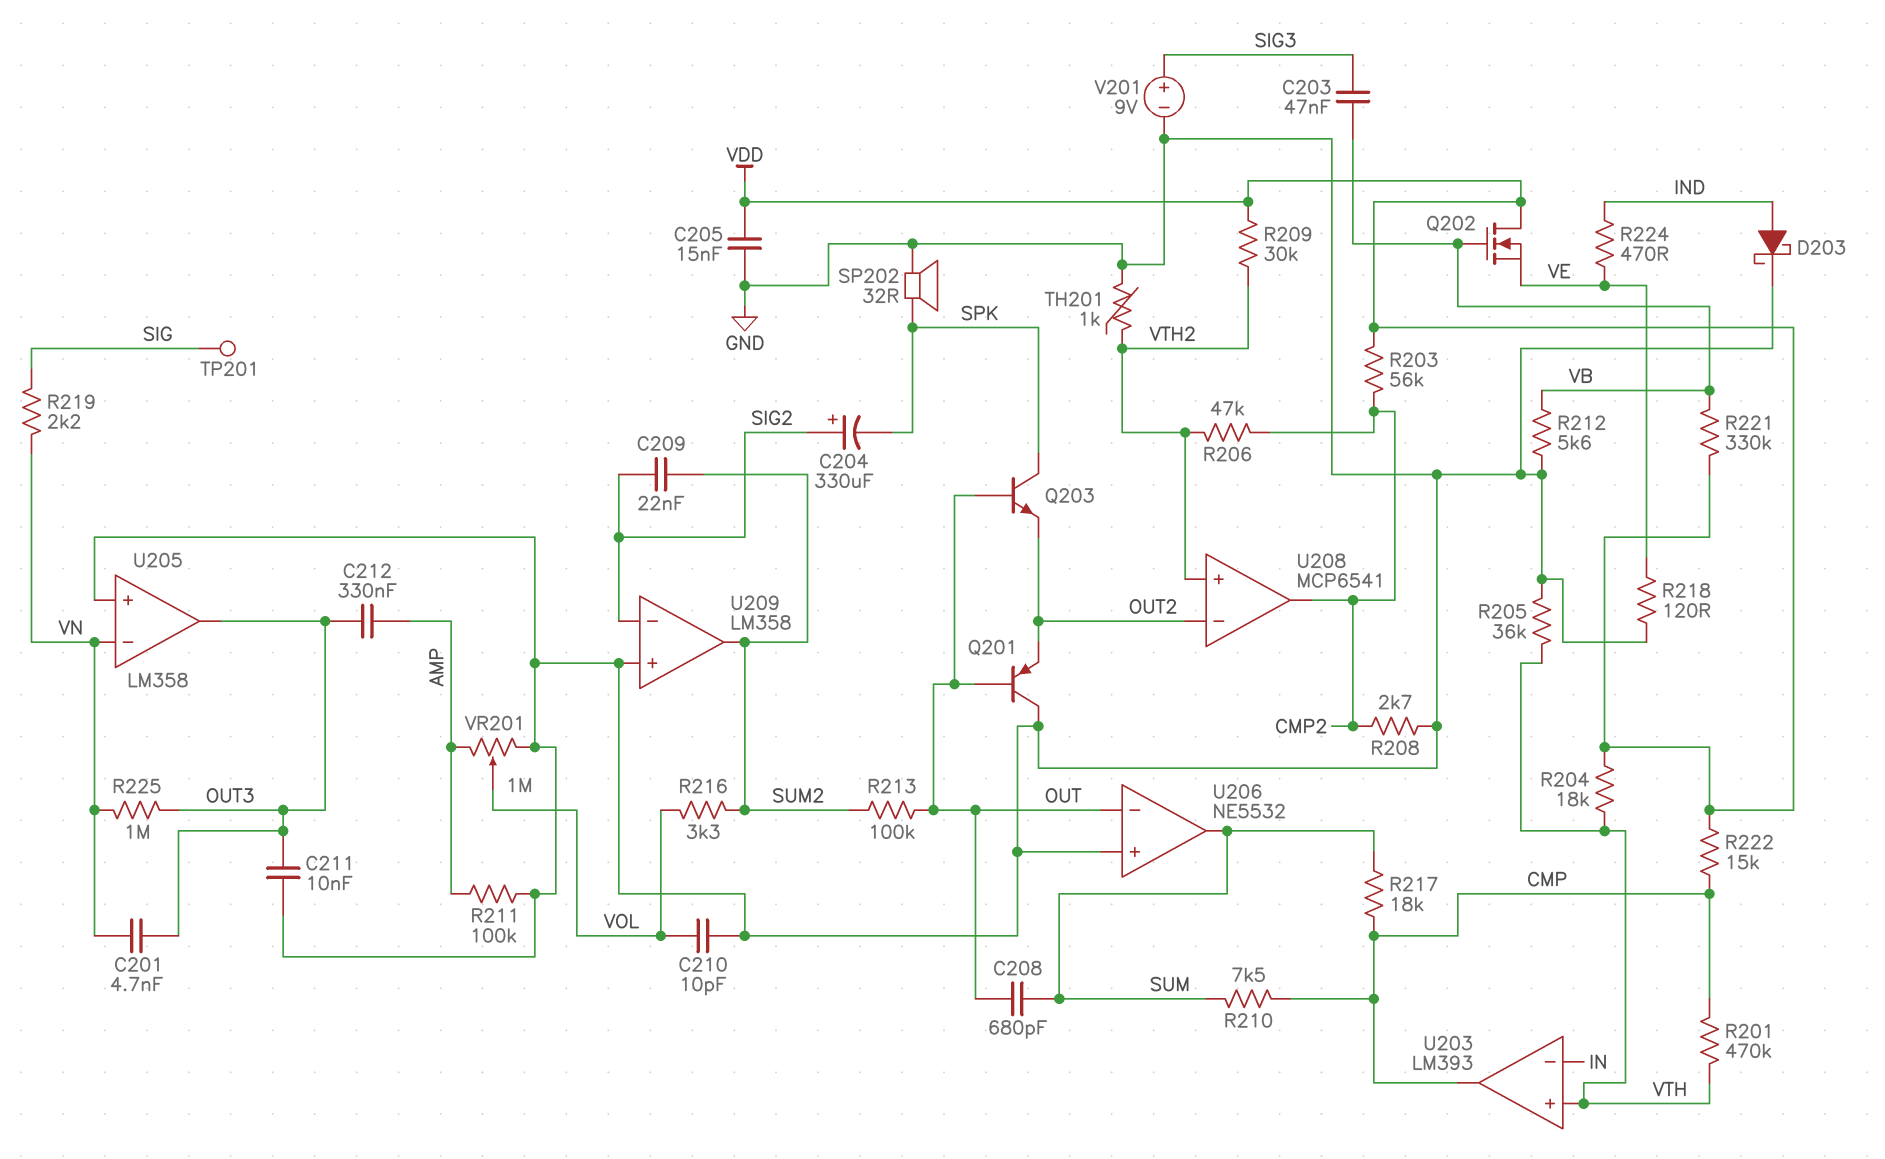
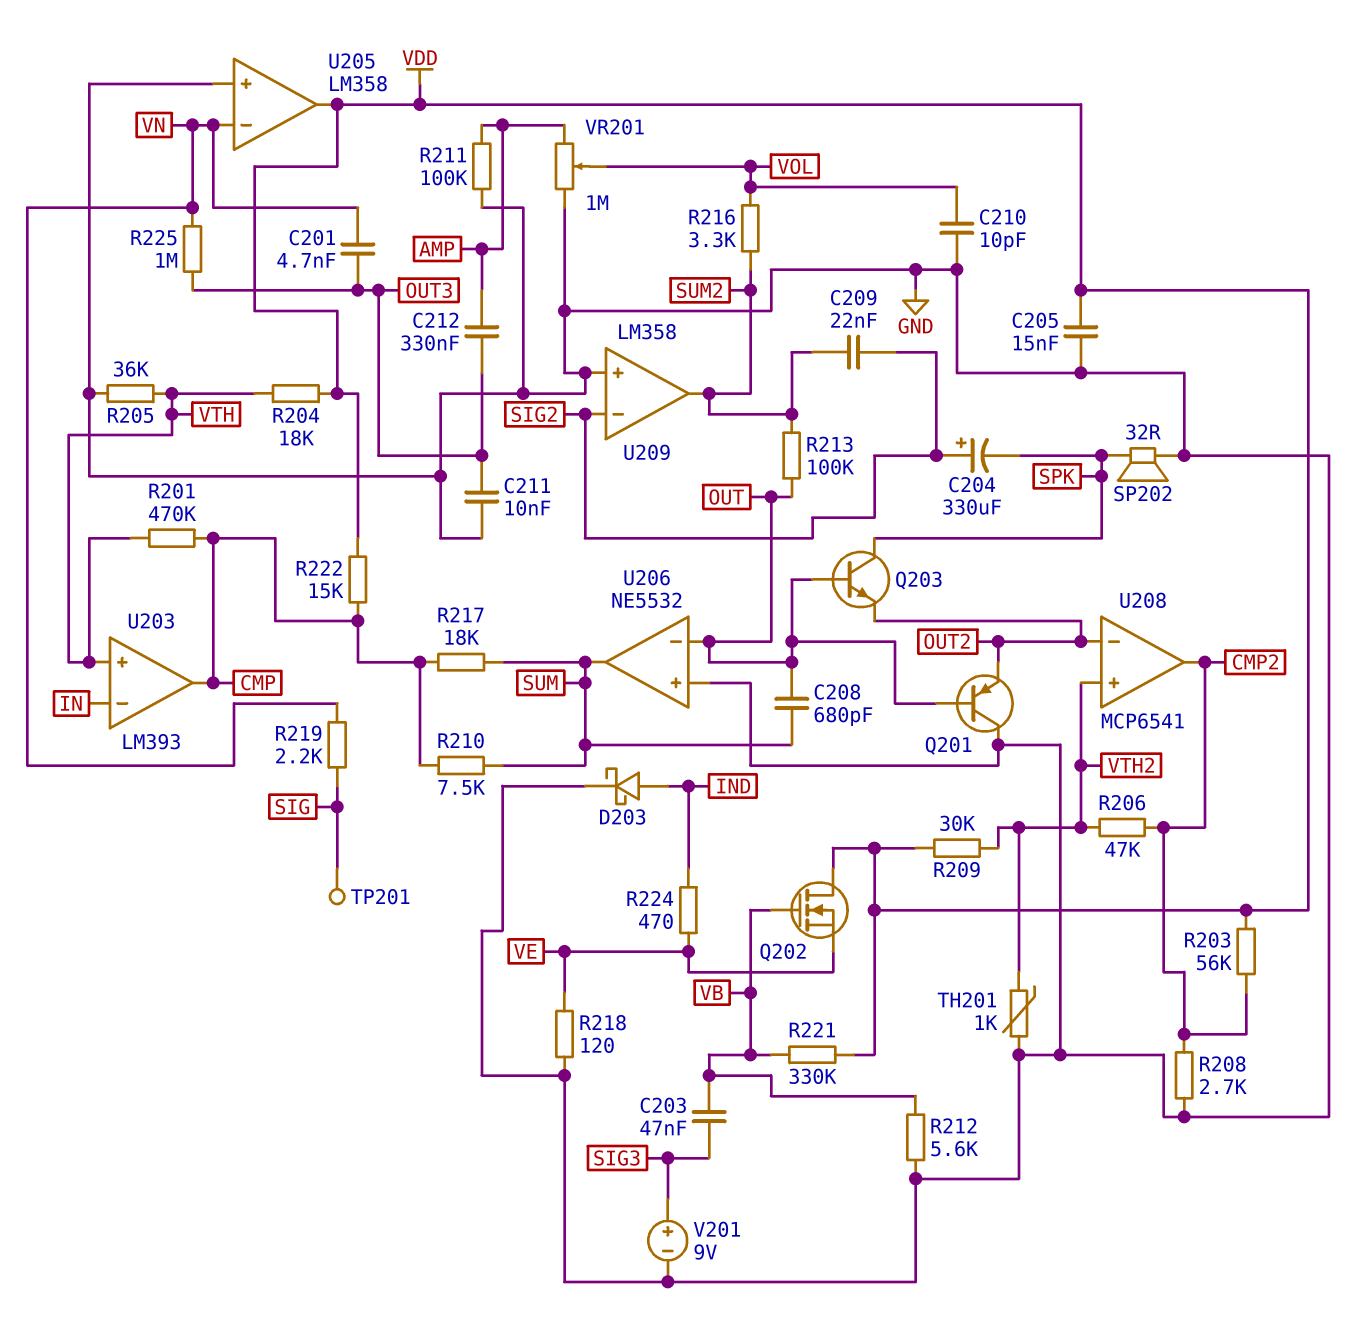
U205 pin out: OUT3 -> VDD

